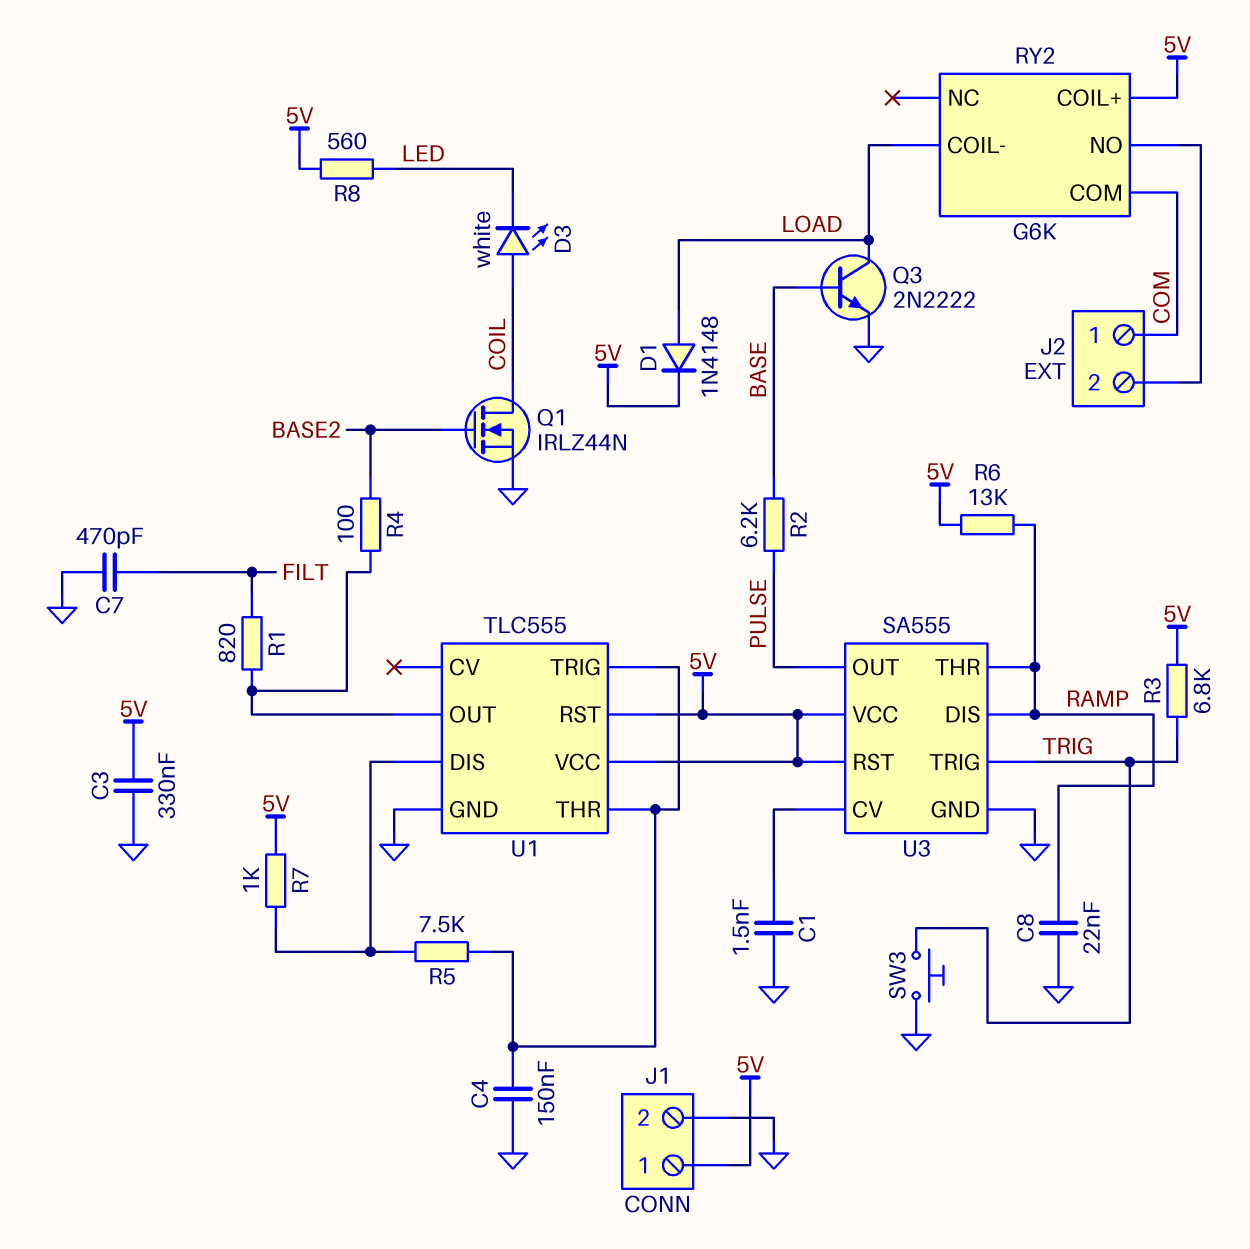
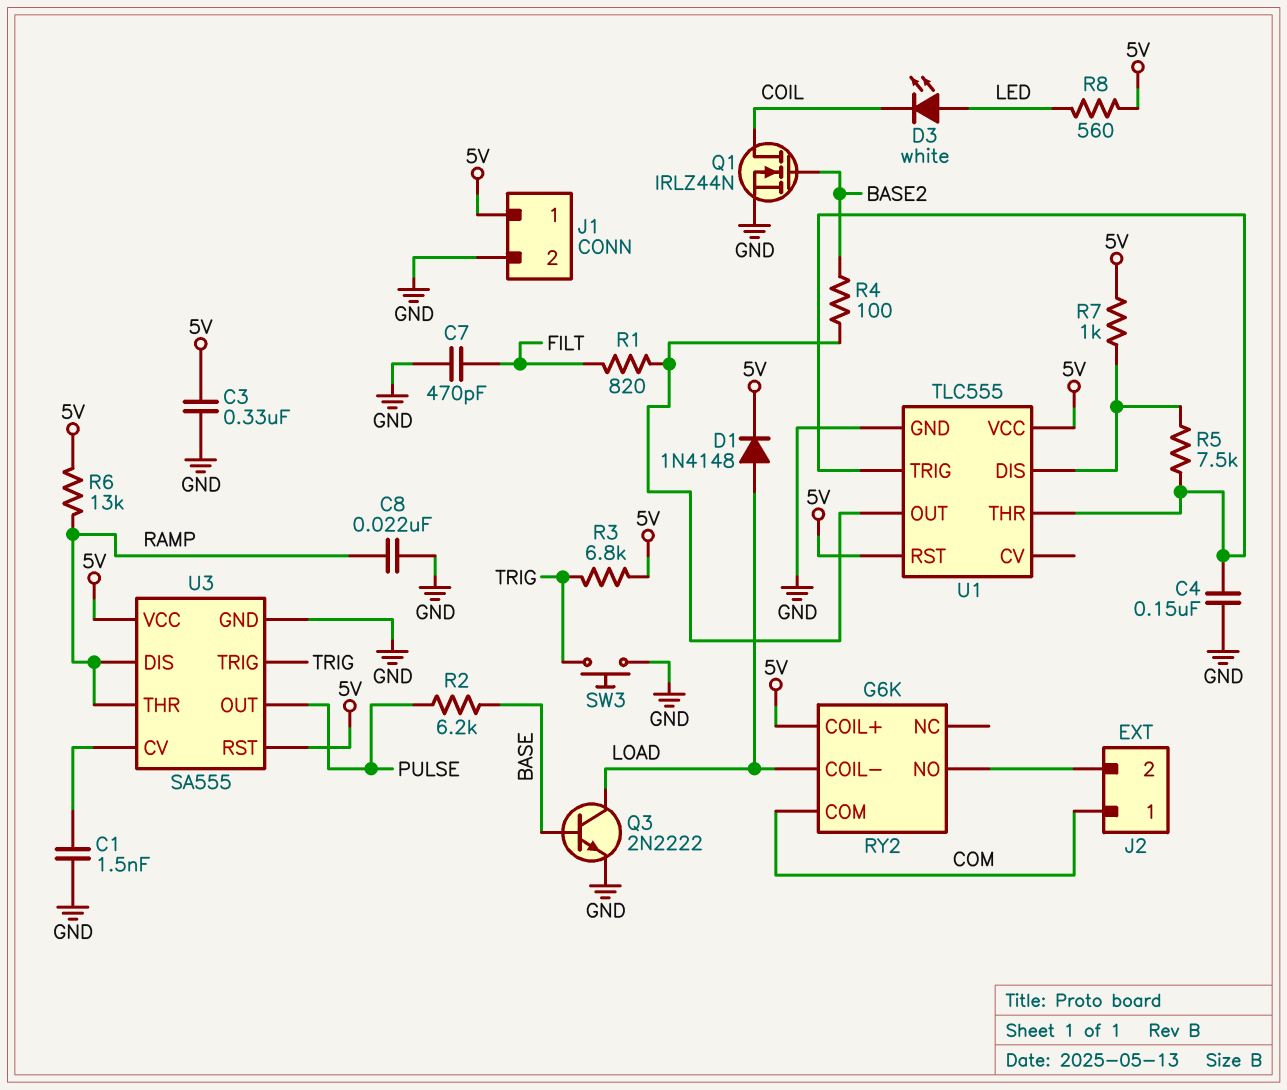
D3: LED white (A COIL, K LED) -> LED white (A LED, K COIL)

